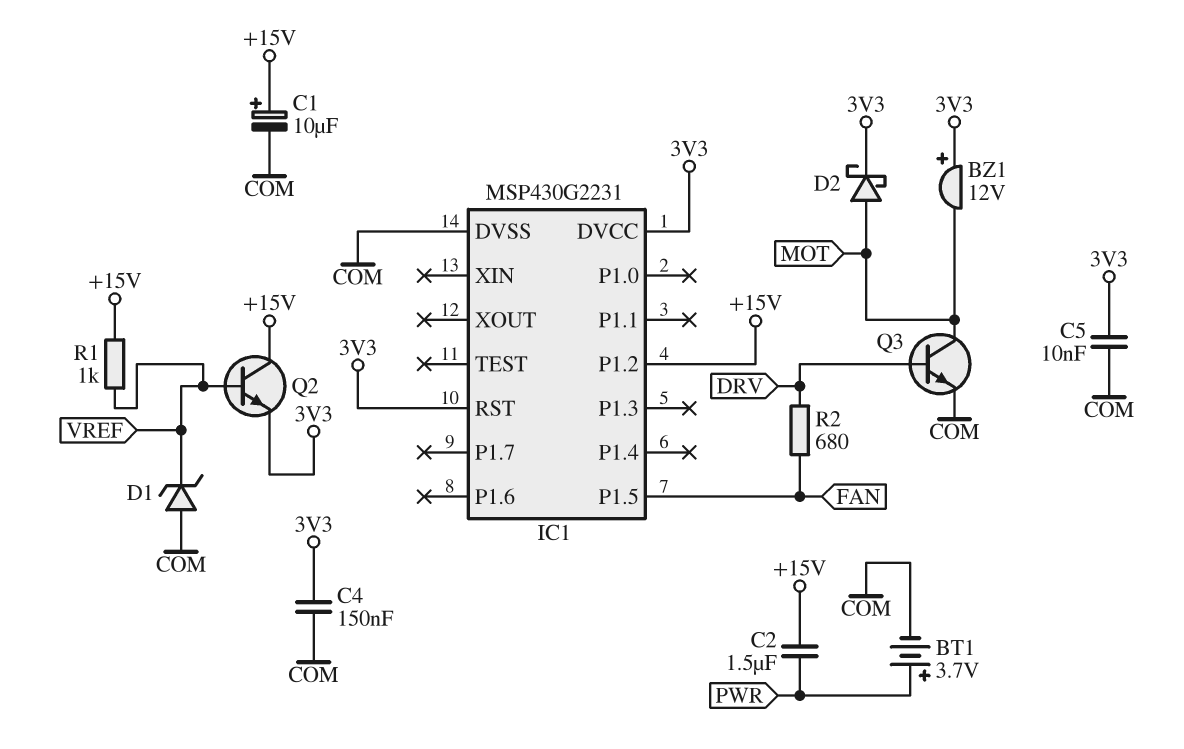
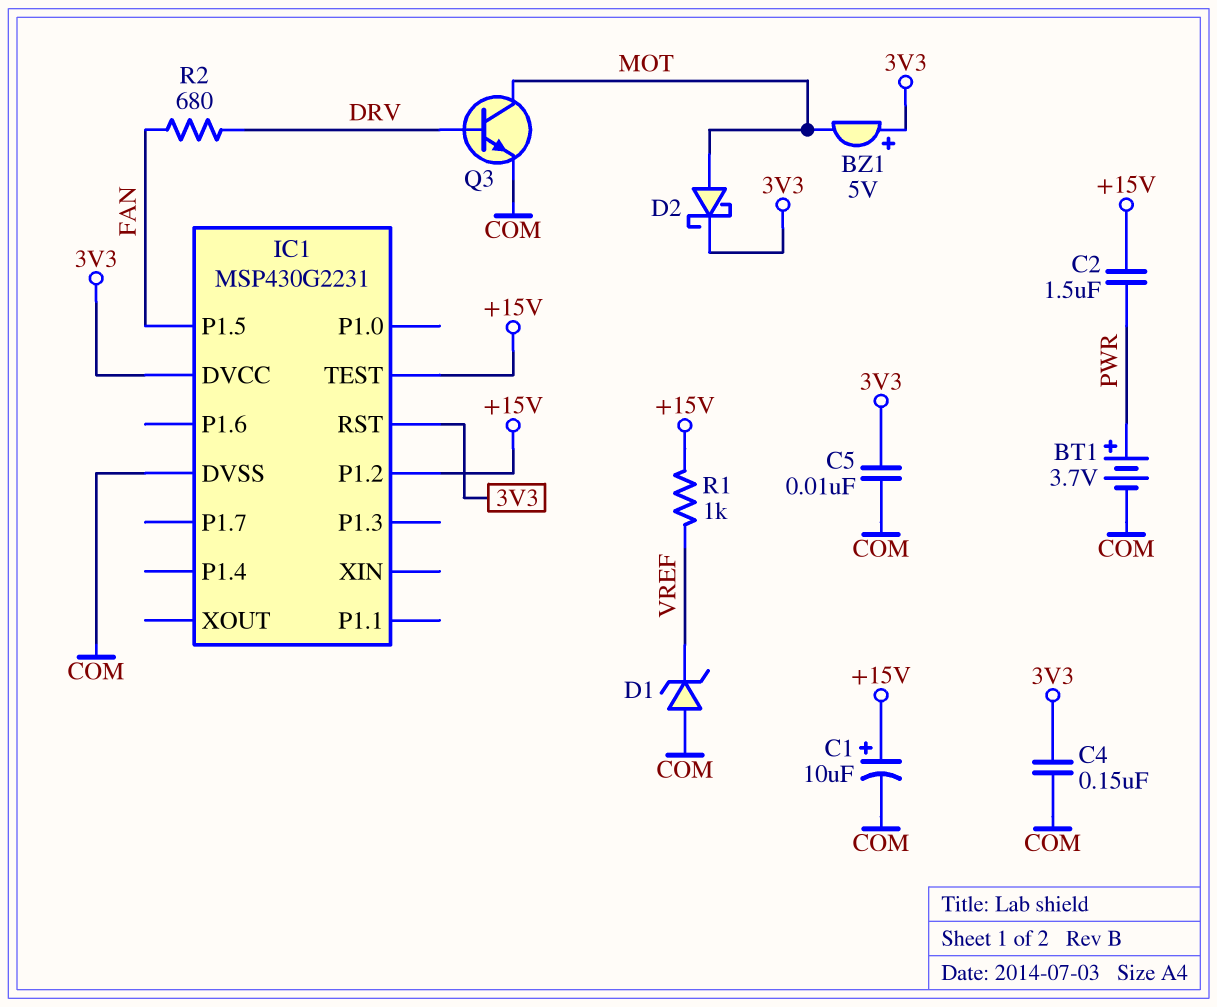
BZ1: buzzer 12V (plus 3V3, minus MOT) -> buzzer 5V (plus 3V3, minus MOT)
IC1 pin TEST: none -> +15V
Q2: NPN (B VREF, C +15V, E 3V3) -> none

